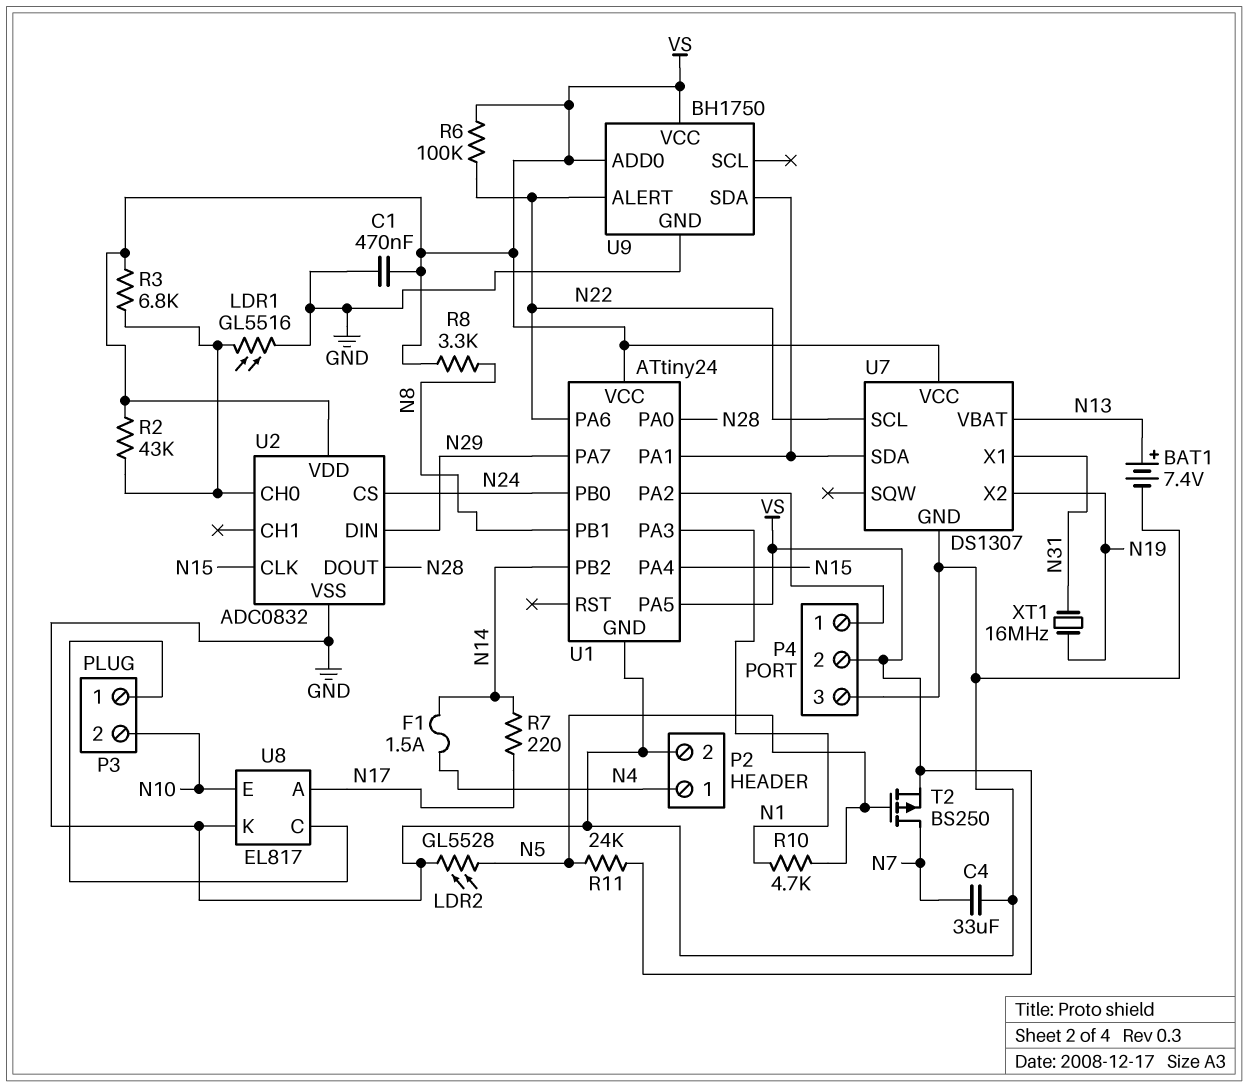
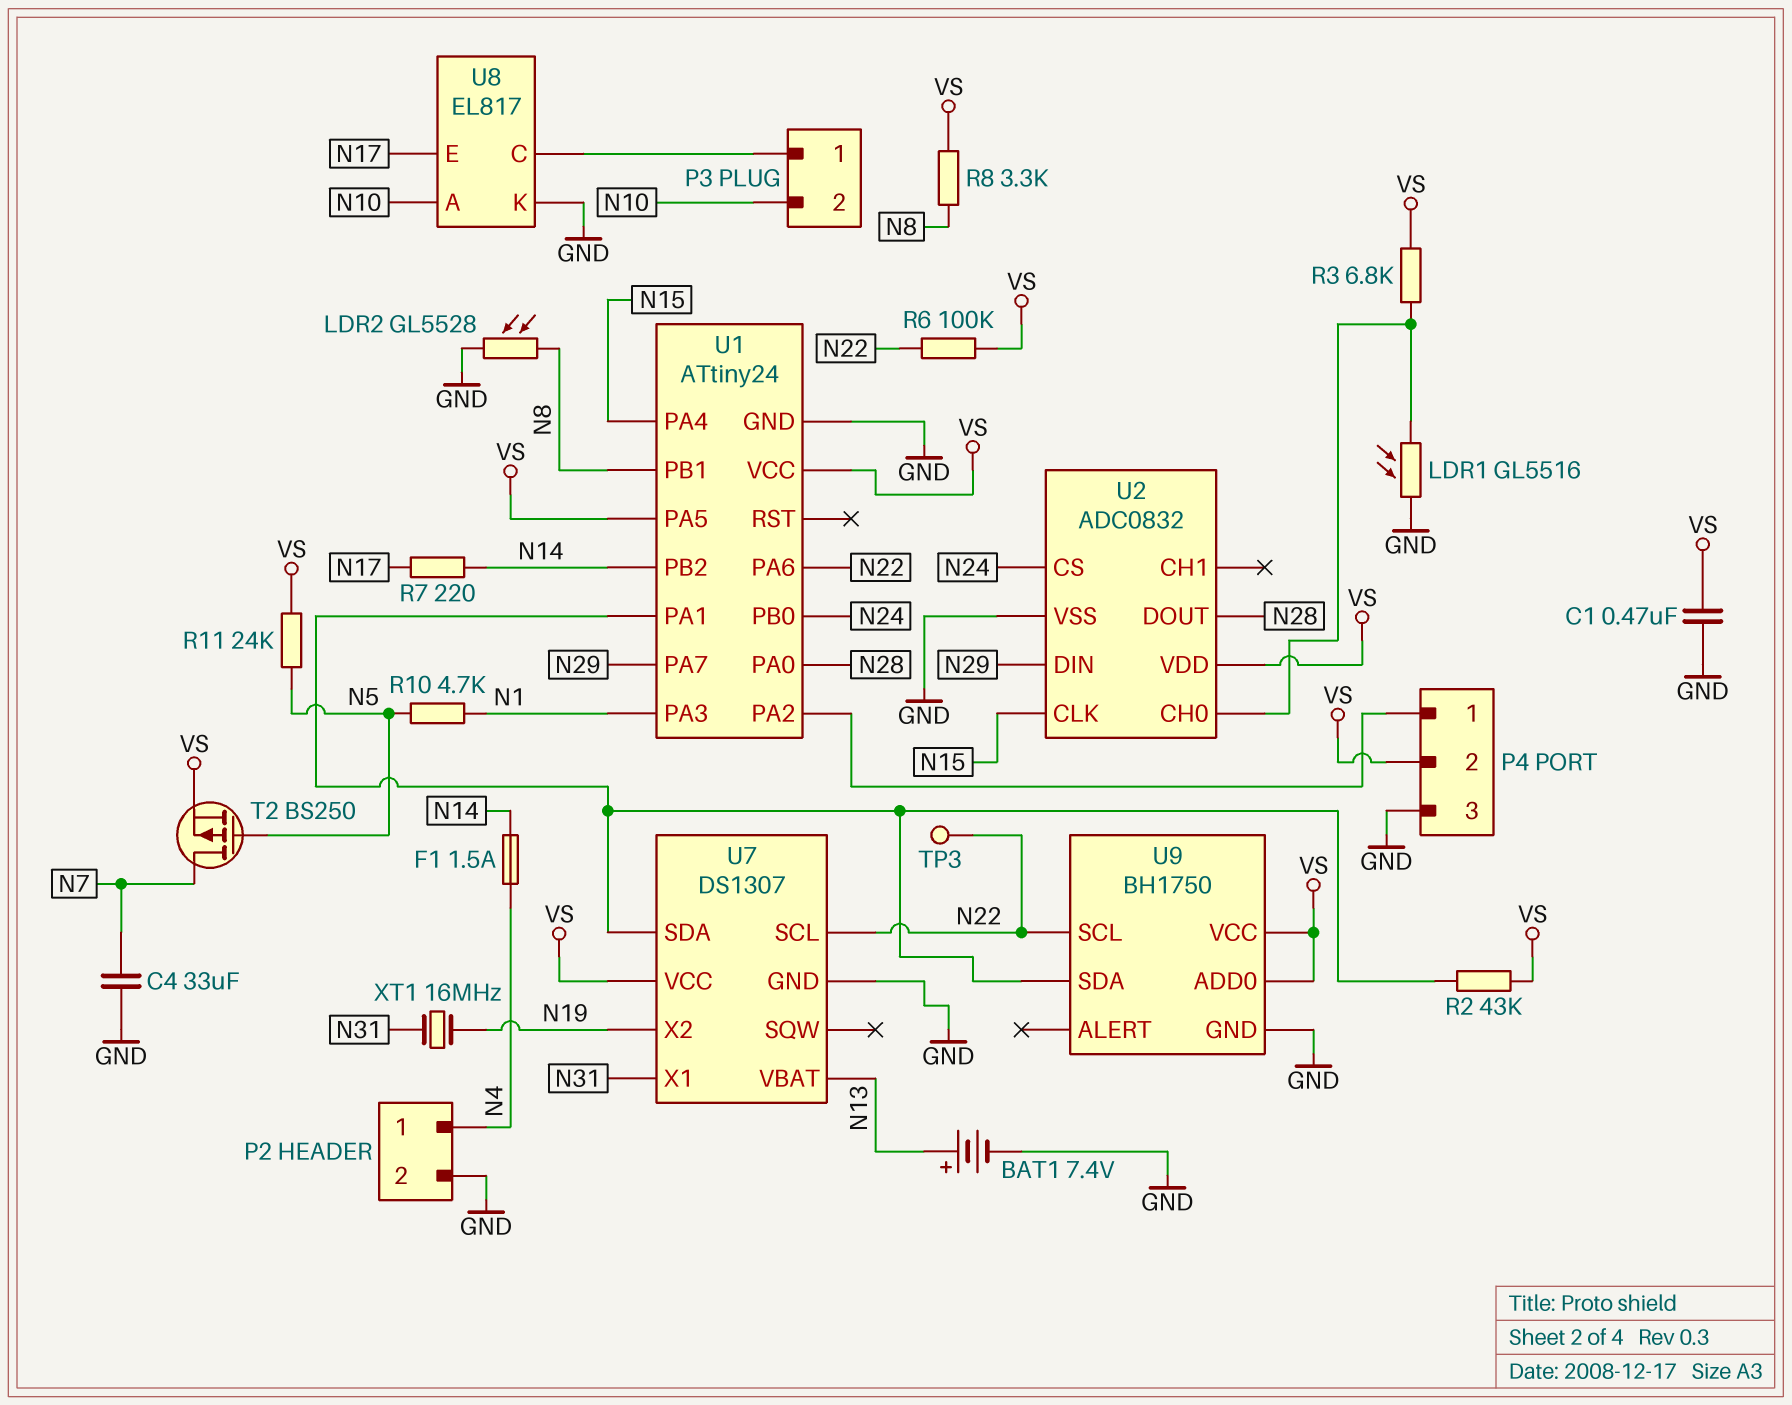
LDR2: GL5528 (GND, N5) -> GL5528 (GND, N8)
R2: 43k (U2/CH0, VS) -> 43k (U1/PA1, VS)
TP3: none -> test point (N22)
U8 pin A: N17 -> N10
U8 pin E: N10 -> N17
U9 pin ALERT: N22 -> none
U9 pin SCL: none -> N22

